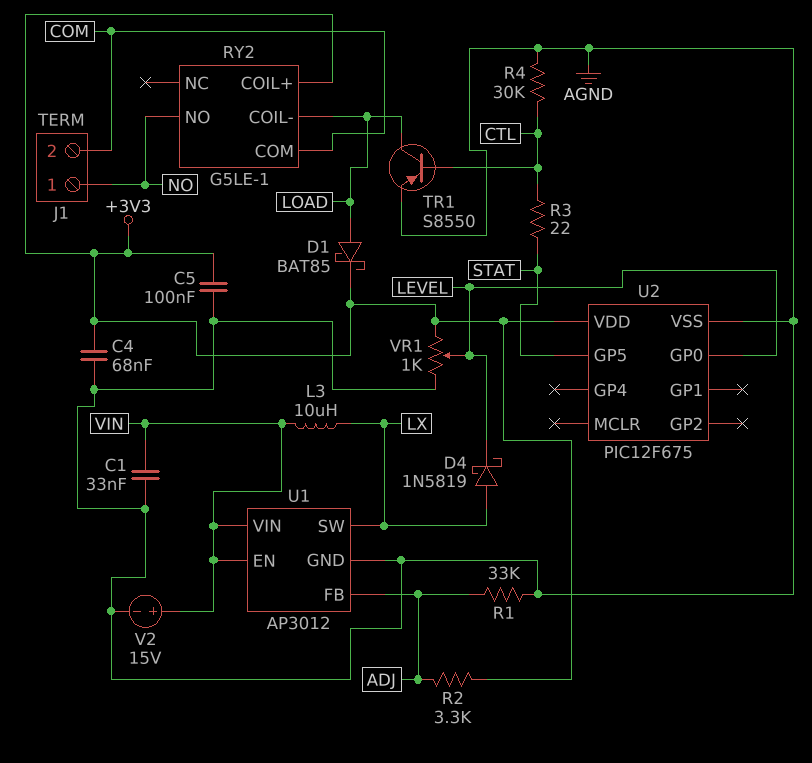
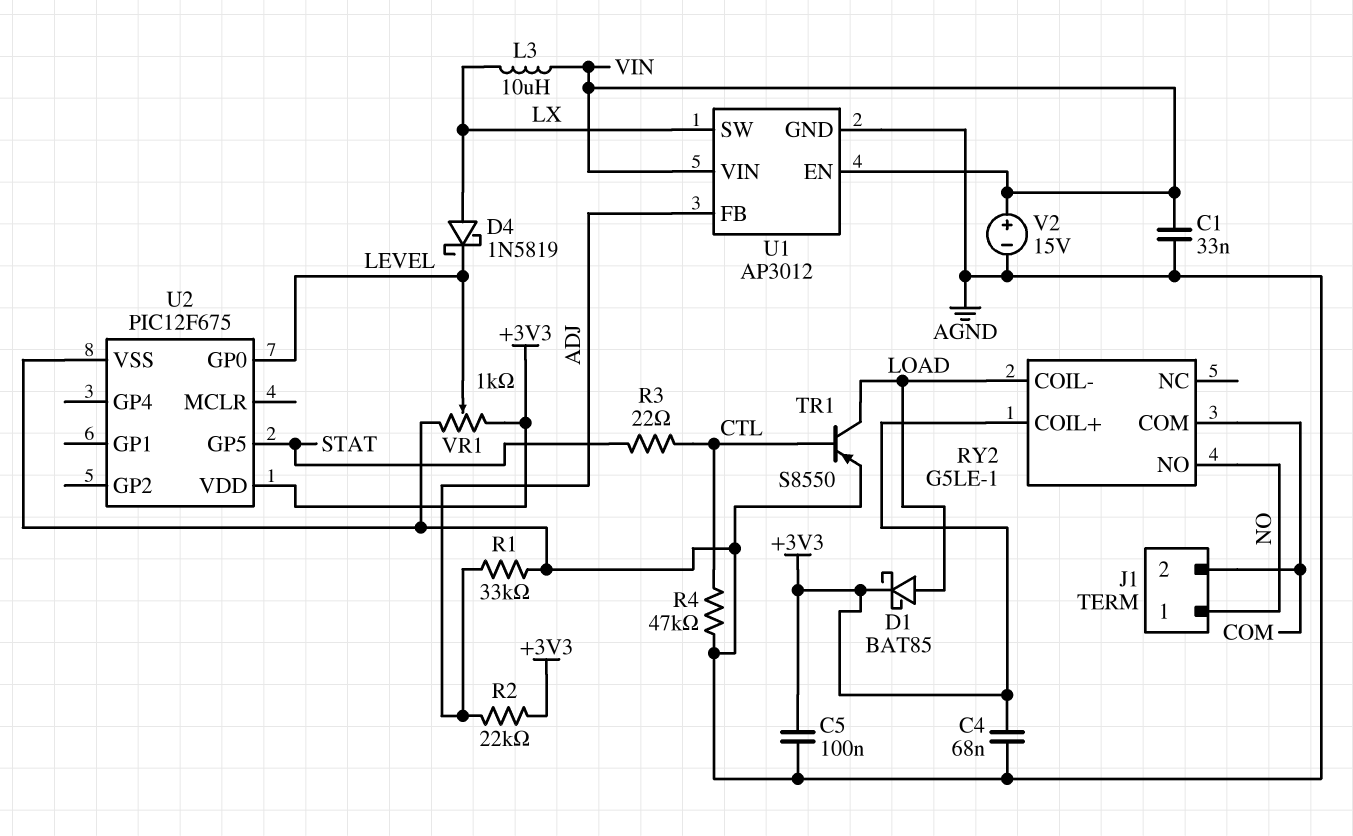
R2: 3.3k (+3V3, ADJ) -> 22k (+3V3, ADJ)
R4: 30k (AGND, CTL) -> 47k (AGND, CTL)

